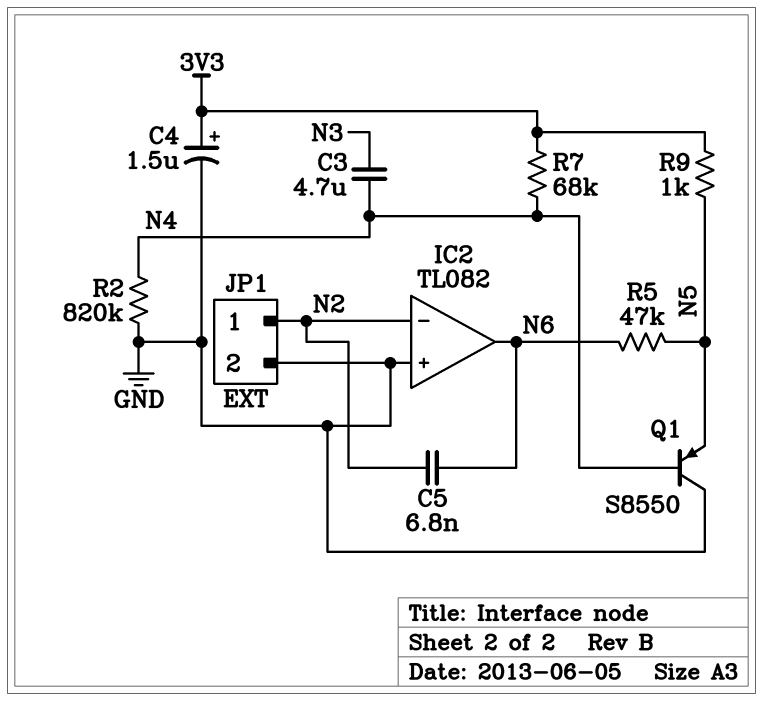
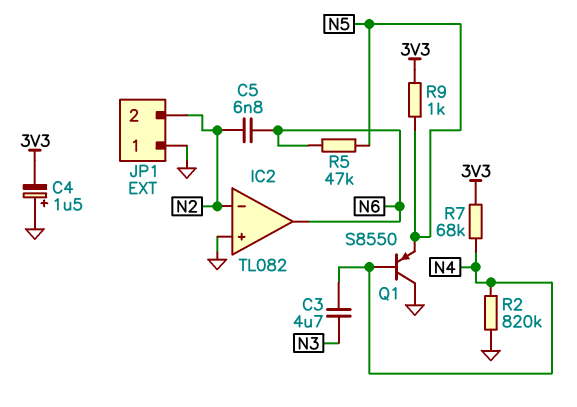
C4: 1.5uF (plus 3V3, minus GND) -> 1.5uF (plus GND, minus 3V3)
JP1 pin 1: N2 -> GND
JP1 pin 2: GND -> N2

